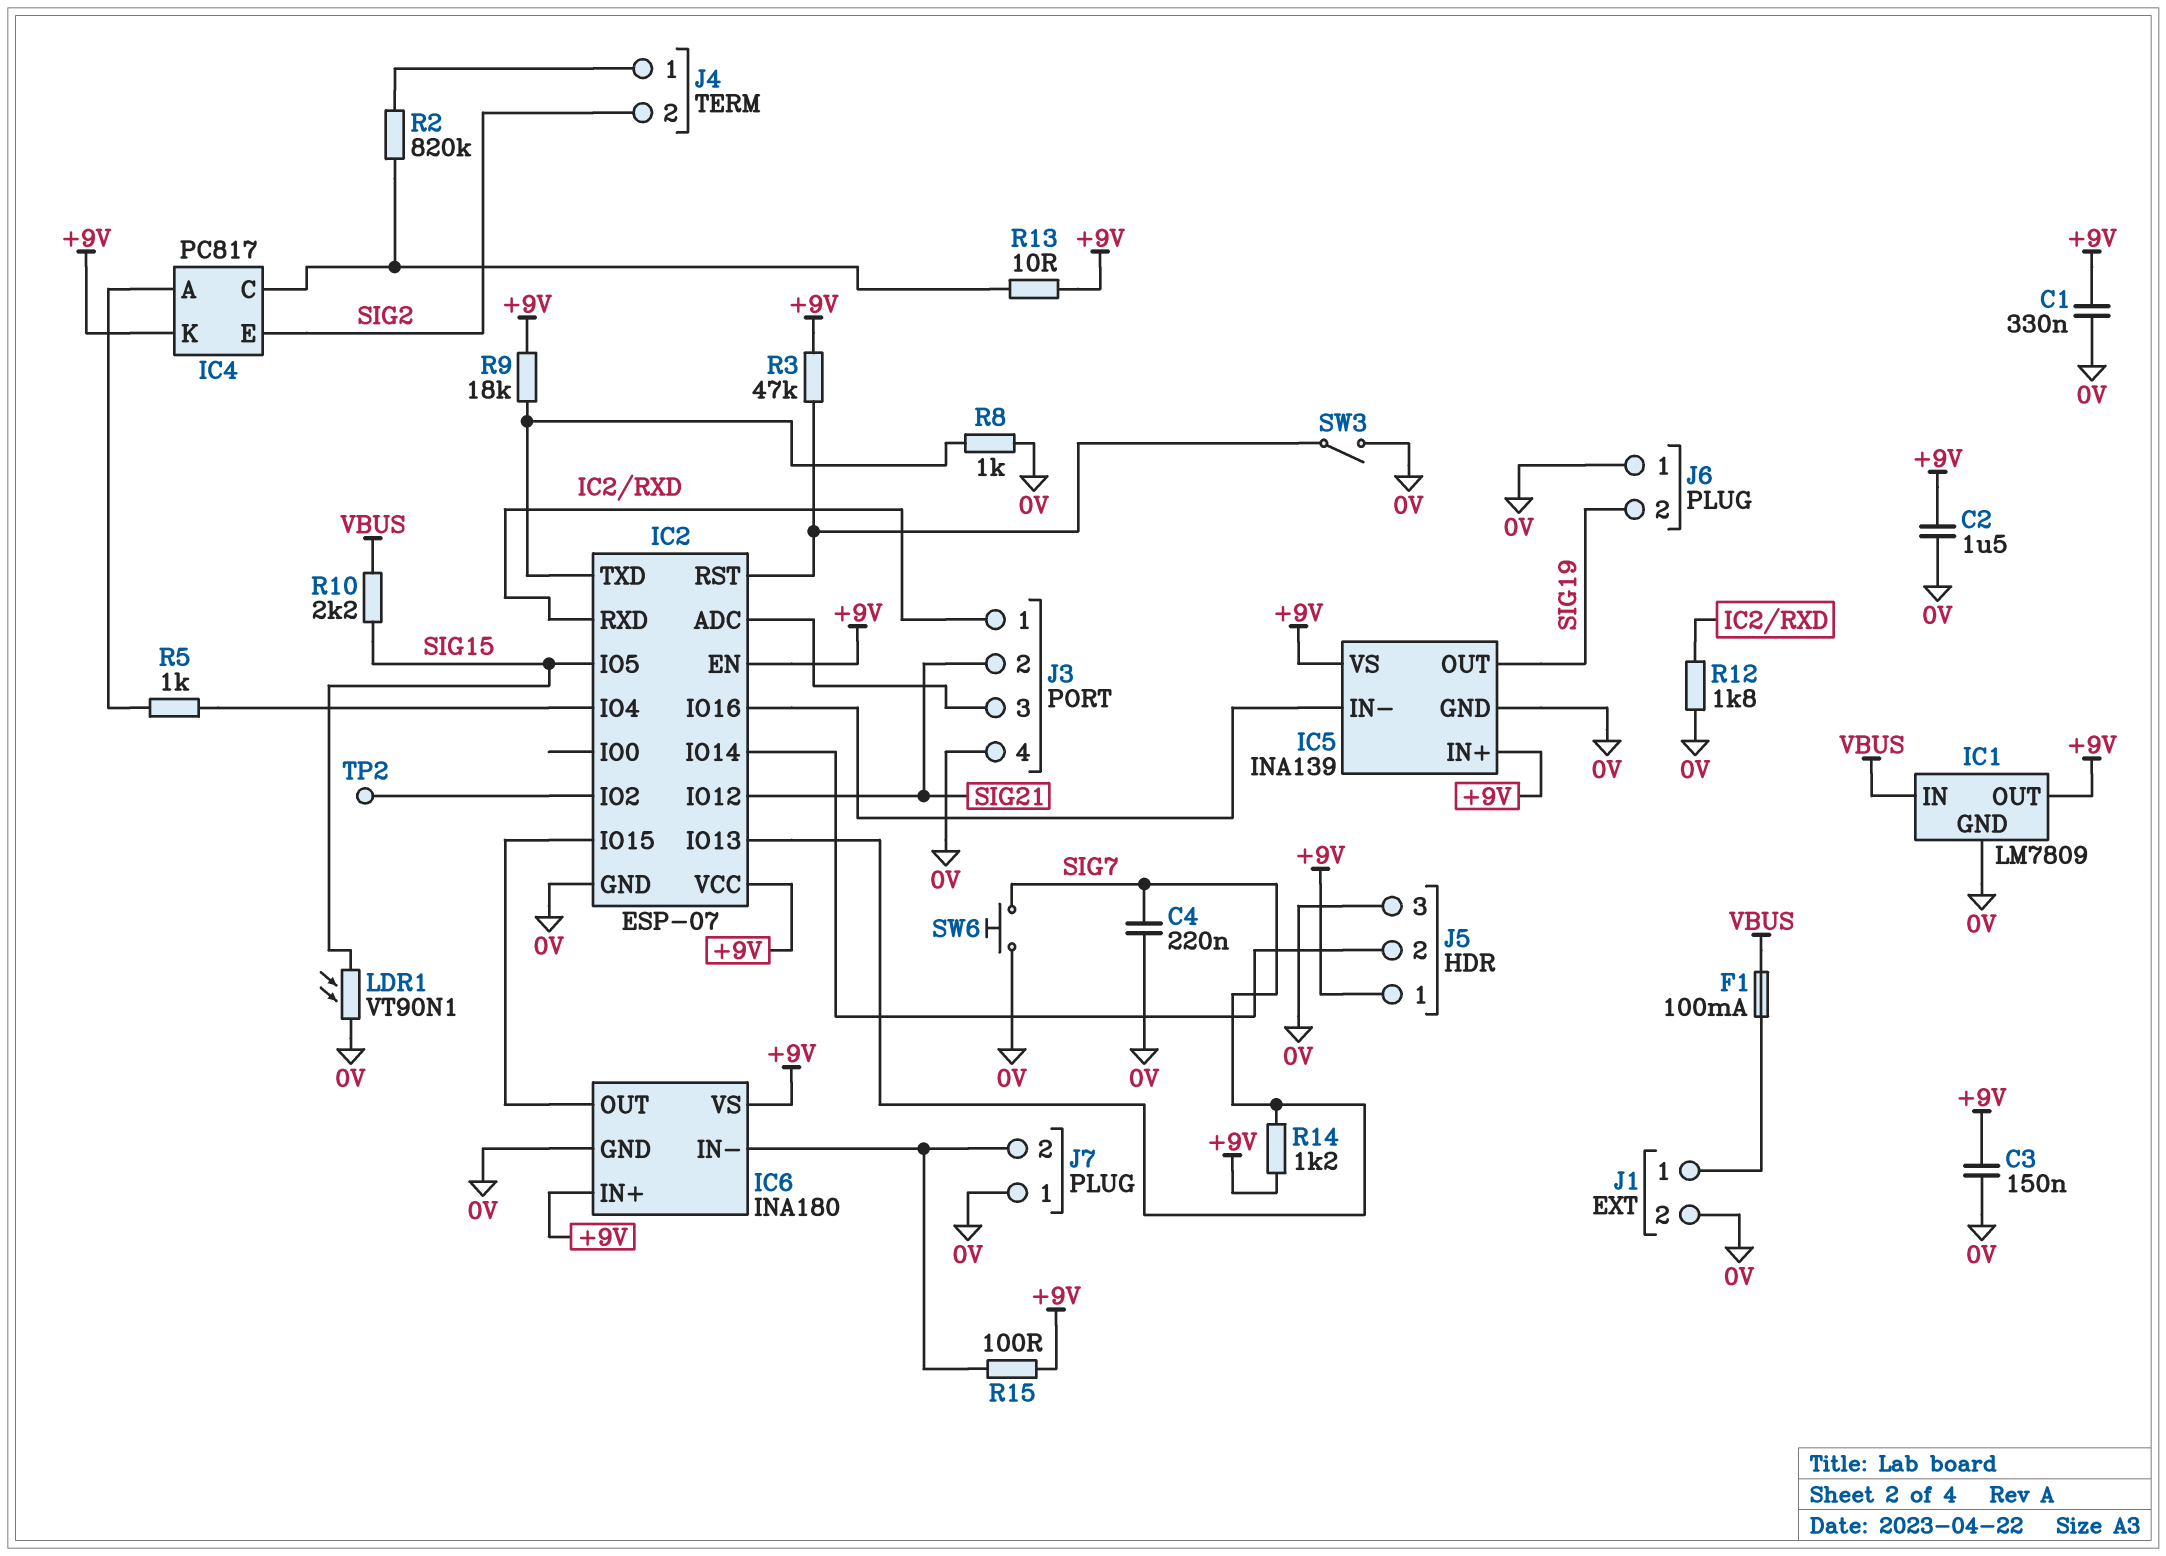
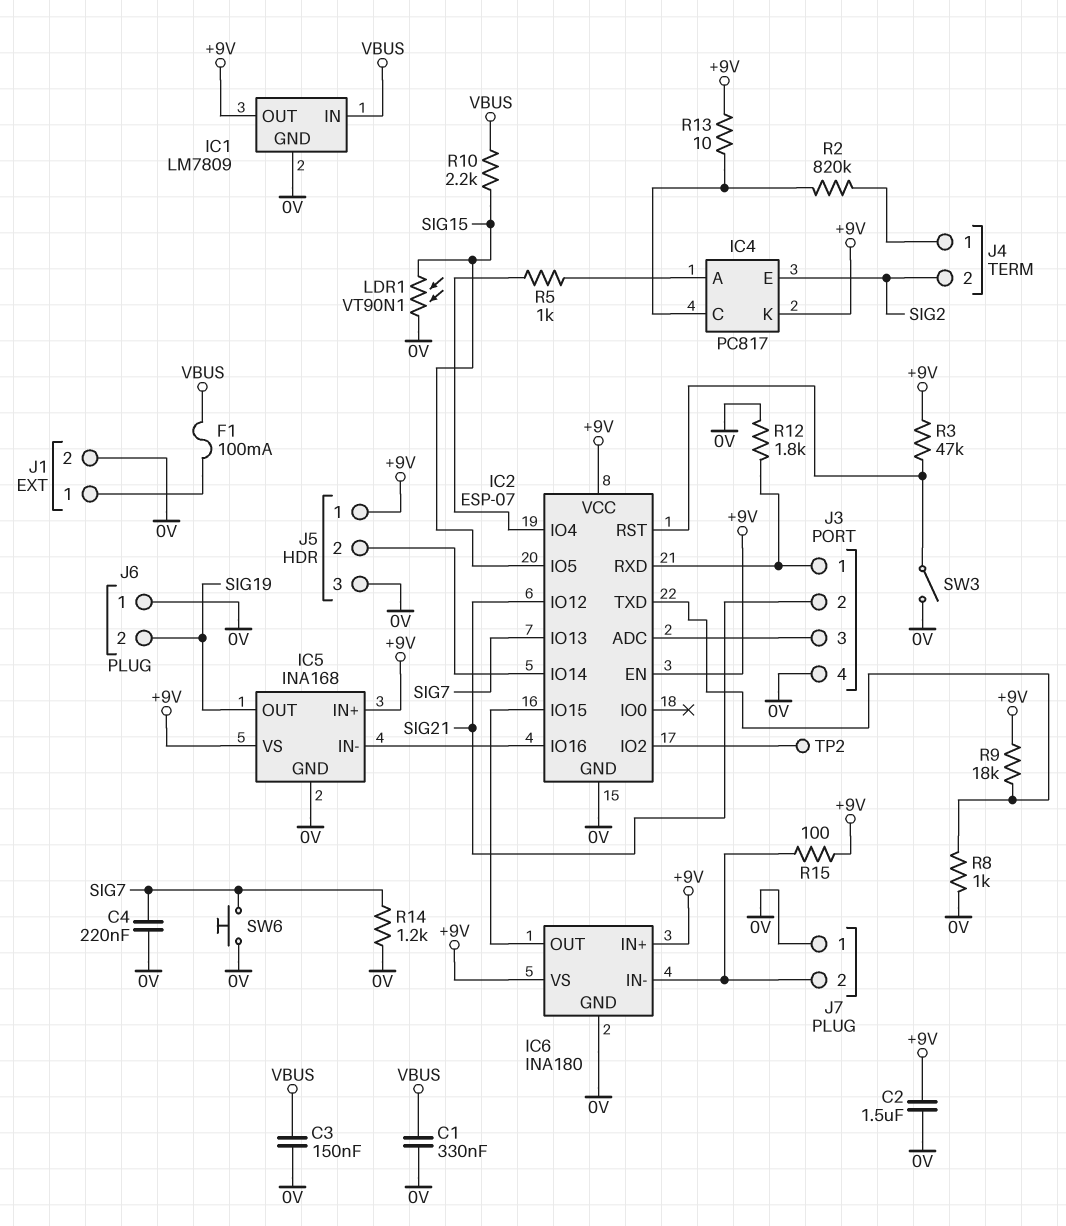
C1: 330nF (+9V, 0V) -> 330nF (0V, VBUS)
C3: 150nF (+9V, 0V) -> 150nF (0V, VBUS)
IC5: INA139 -> INA168
R14: 1.2k (+9V, SIG7) -> 1.2k (0V, SIG7)

